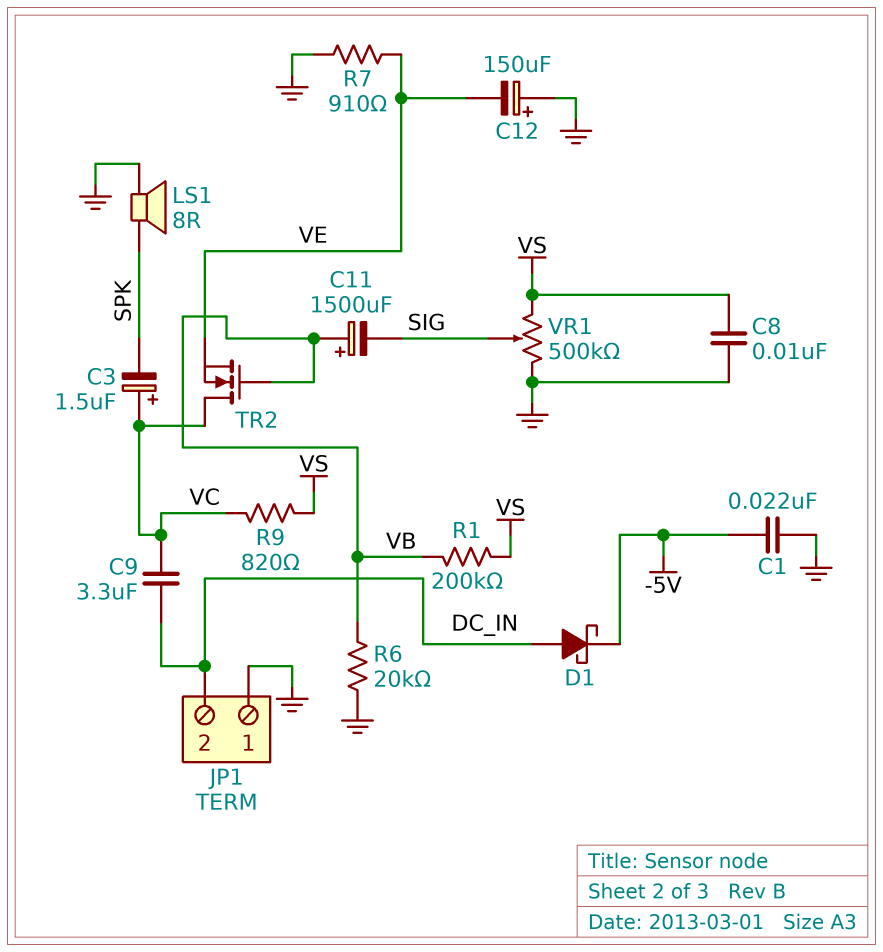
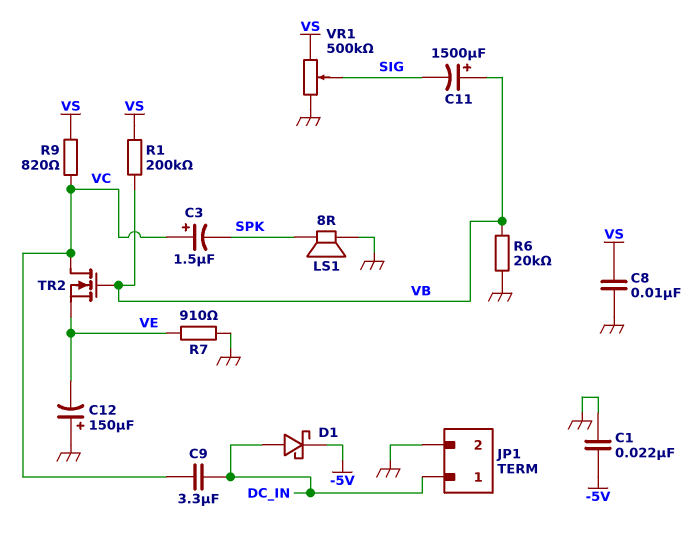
JP1 pin 1: GND -> DC_IN
JP1 pin 2: DC_IN -> GND

